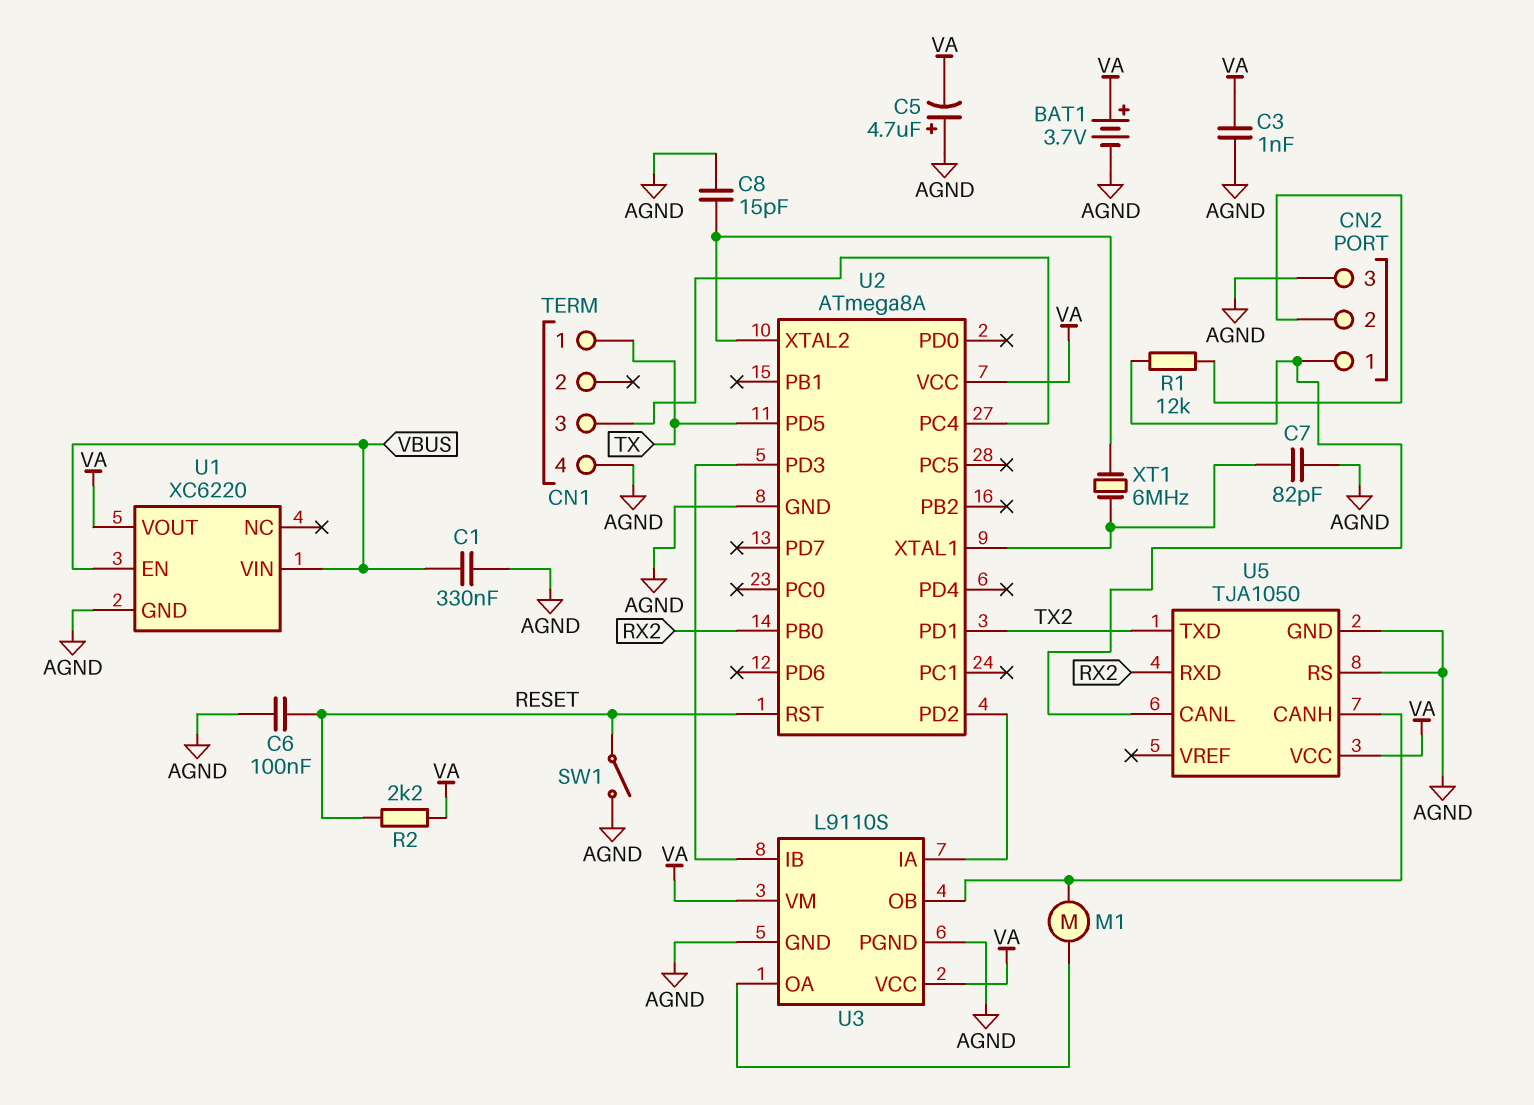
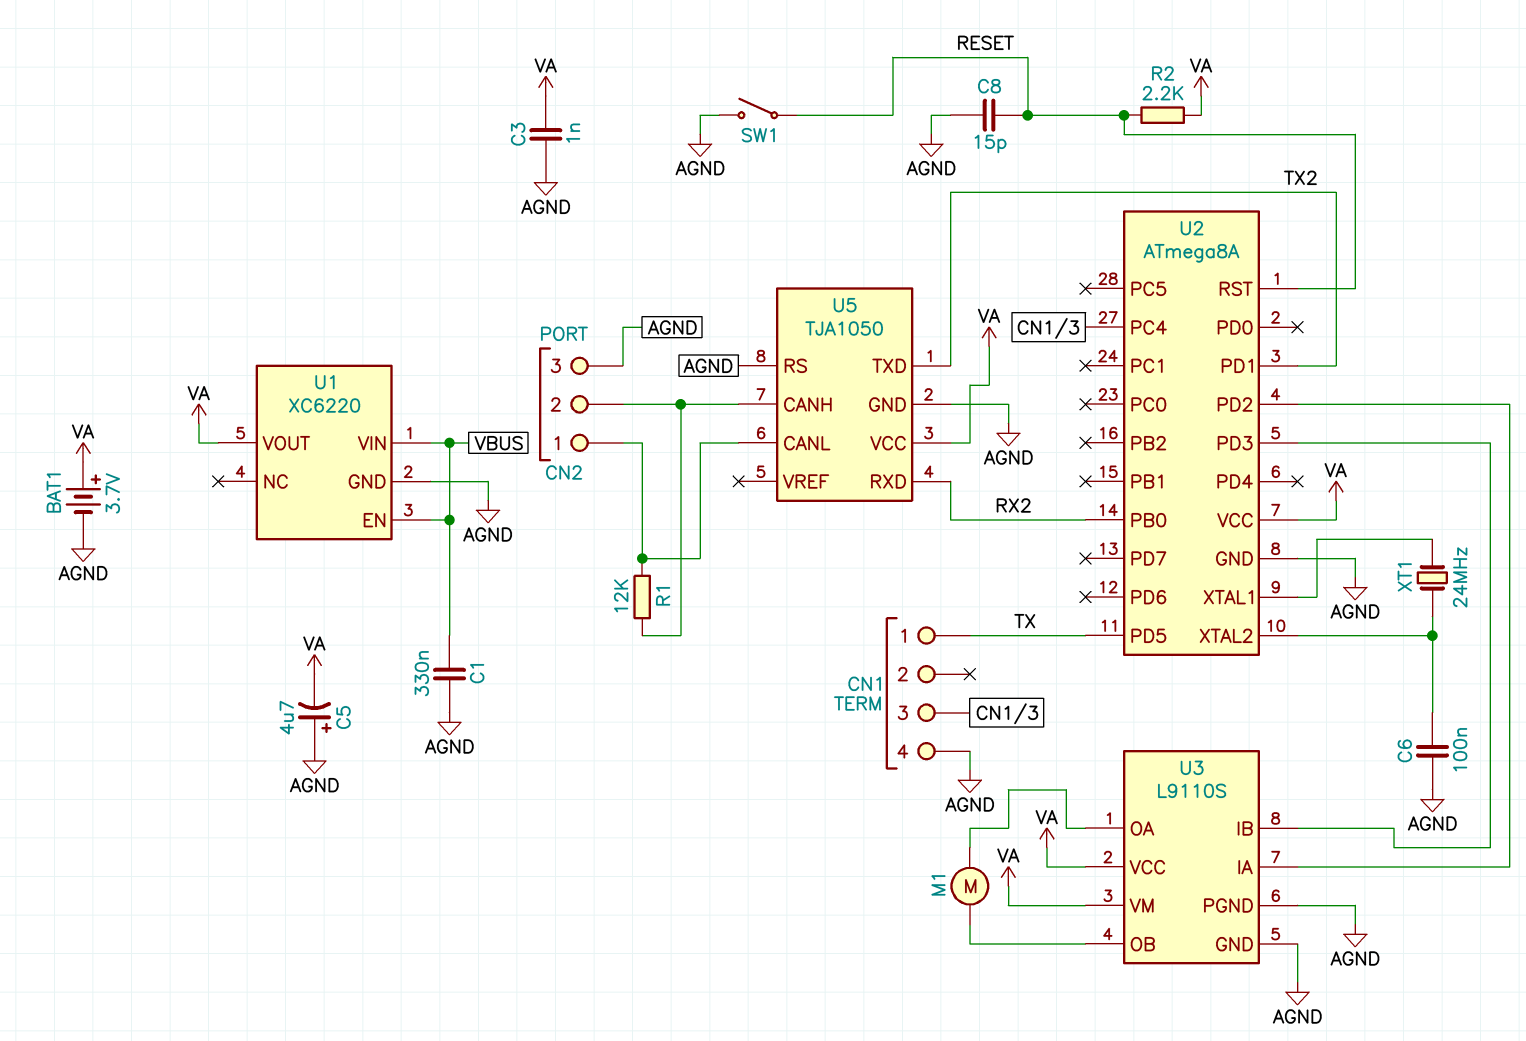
C6: 100nF (AGND, RESET) -> 100nF (AGND, U2/XTAL2)
C7: 82pF (AGND, U2/XTAL1) -> none
C8: 15pF (AGND, U2/XTAL2) -> 15pF (AGND, RESET)
U5 pin CANH: U3/OB -> CN2/2
XT1: 6MHz (U2/XTAL1, U2/XTAL2) -> 24MHz (U2/XTAL1, U2/XTAL2)

